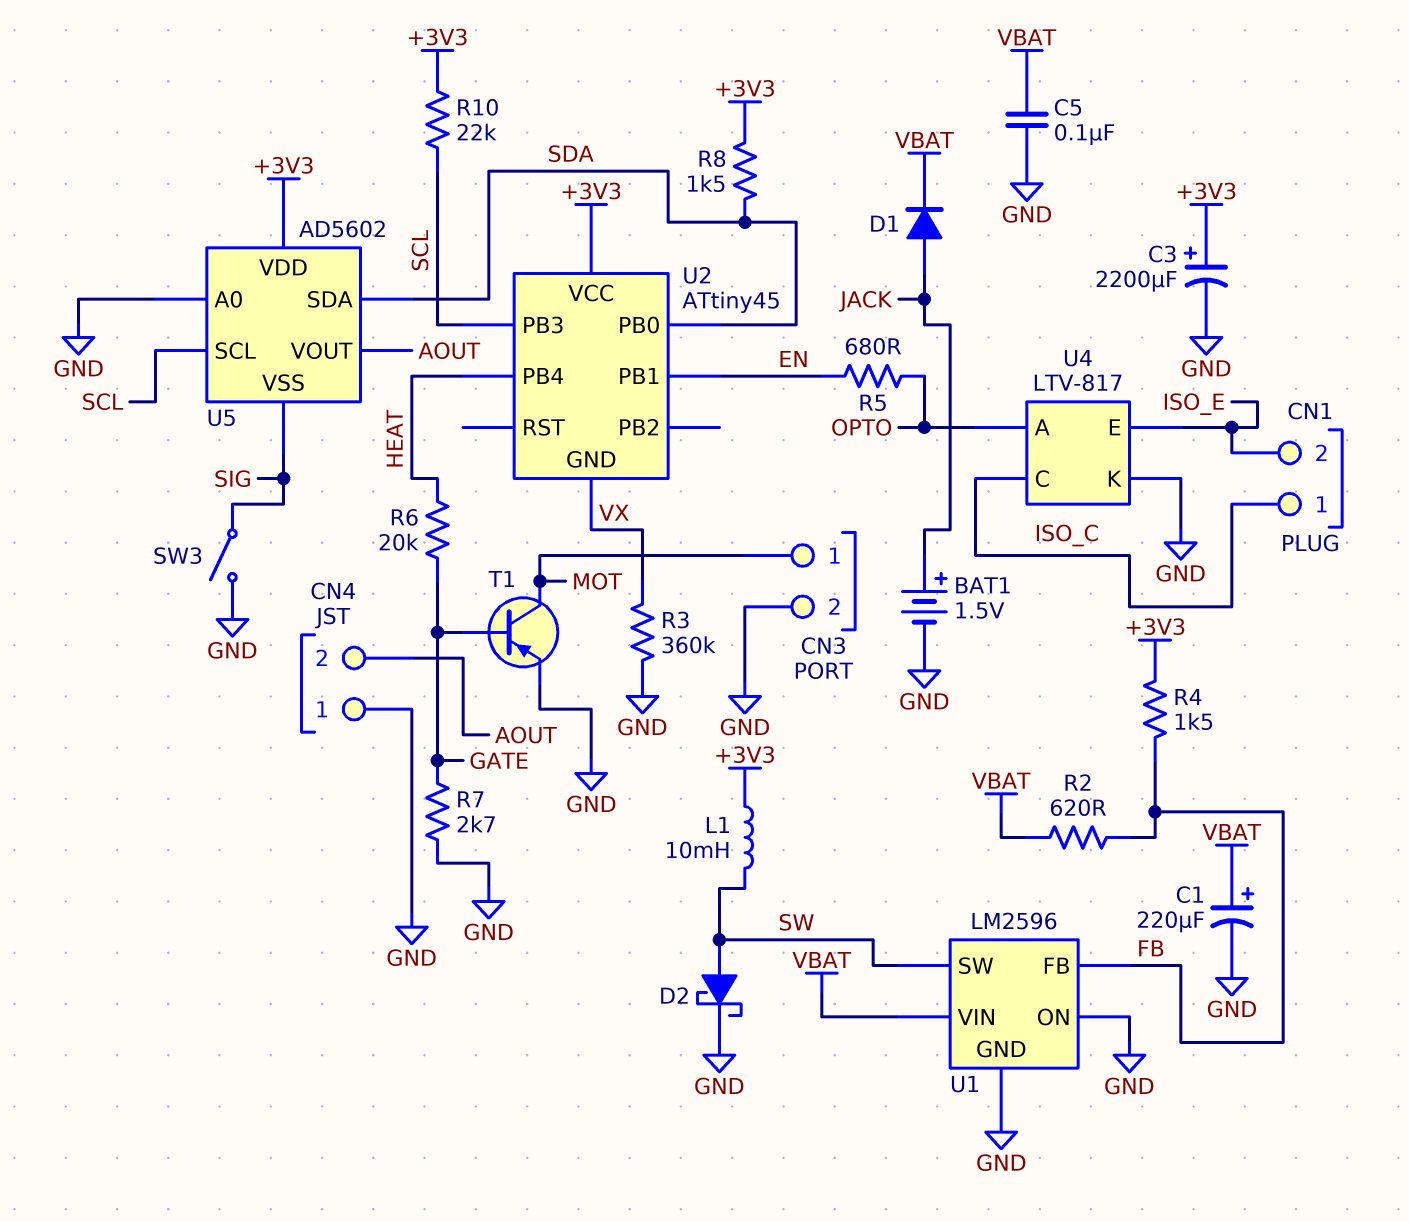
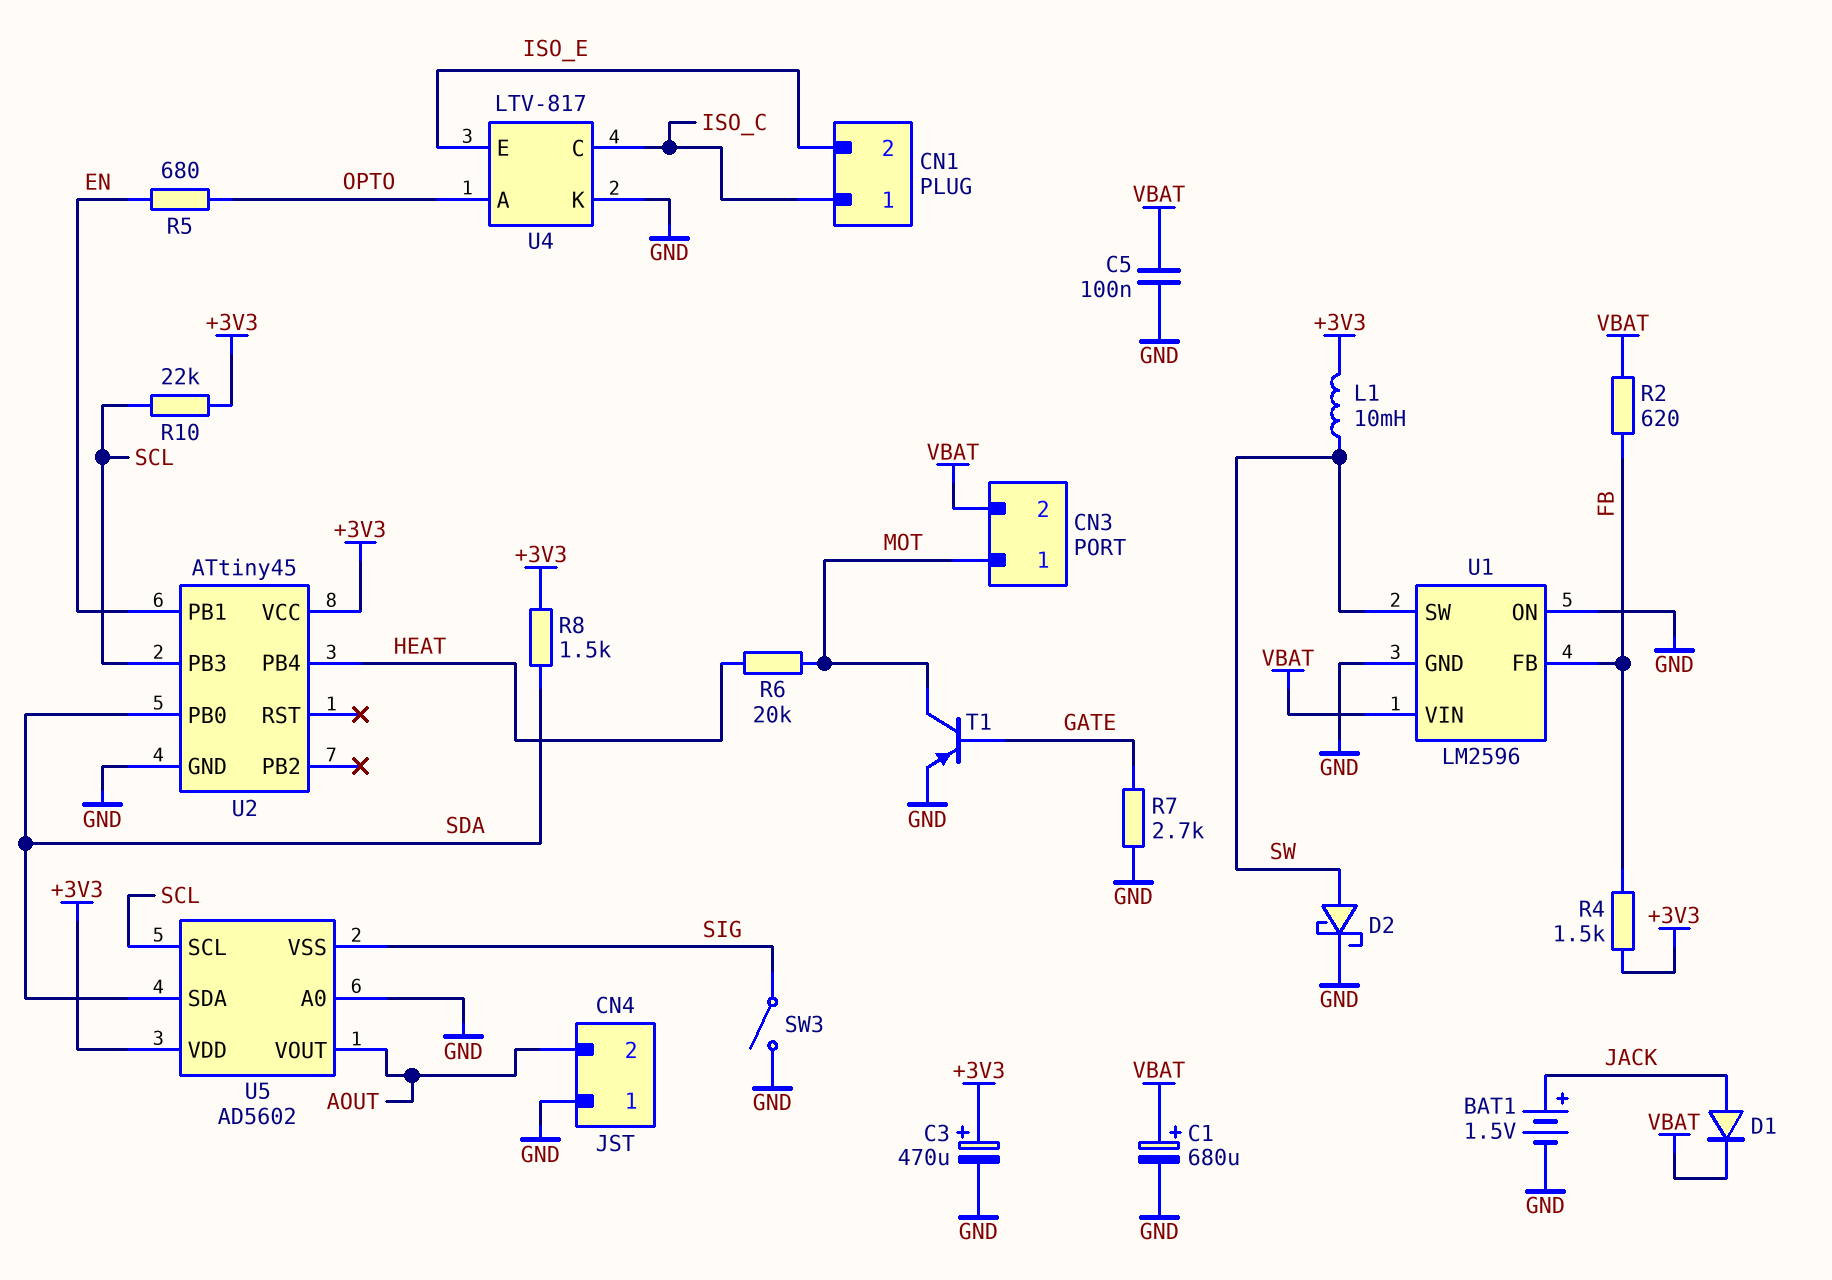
C1: 220uF (plus VBAT, minus GND) -> 680uF (plus VBAT, minus GND)
C3: 2200uF (plus +3V3, minus GND) -> 470uF (plus +3V3, minus GND)
CN3 pin 2: GND -> VBAT
R3: 360k (GND, VX) -> none
R6: 20k (GATE, HEAT) -> 20k (HEAT, MOT)
U2 pin GND: VX -> GND

